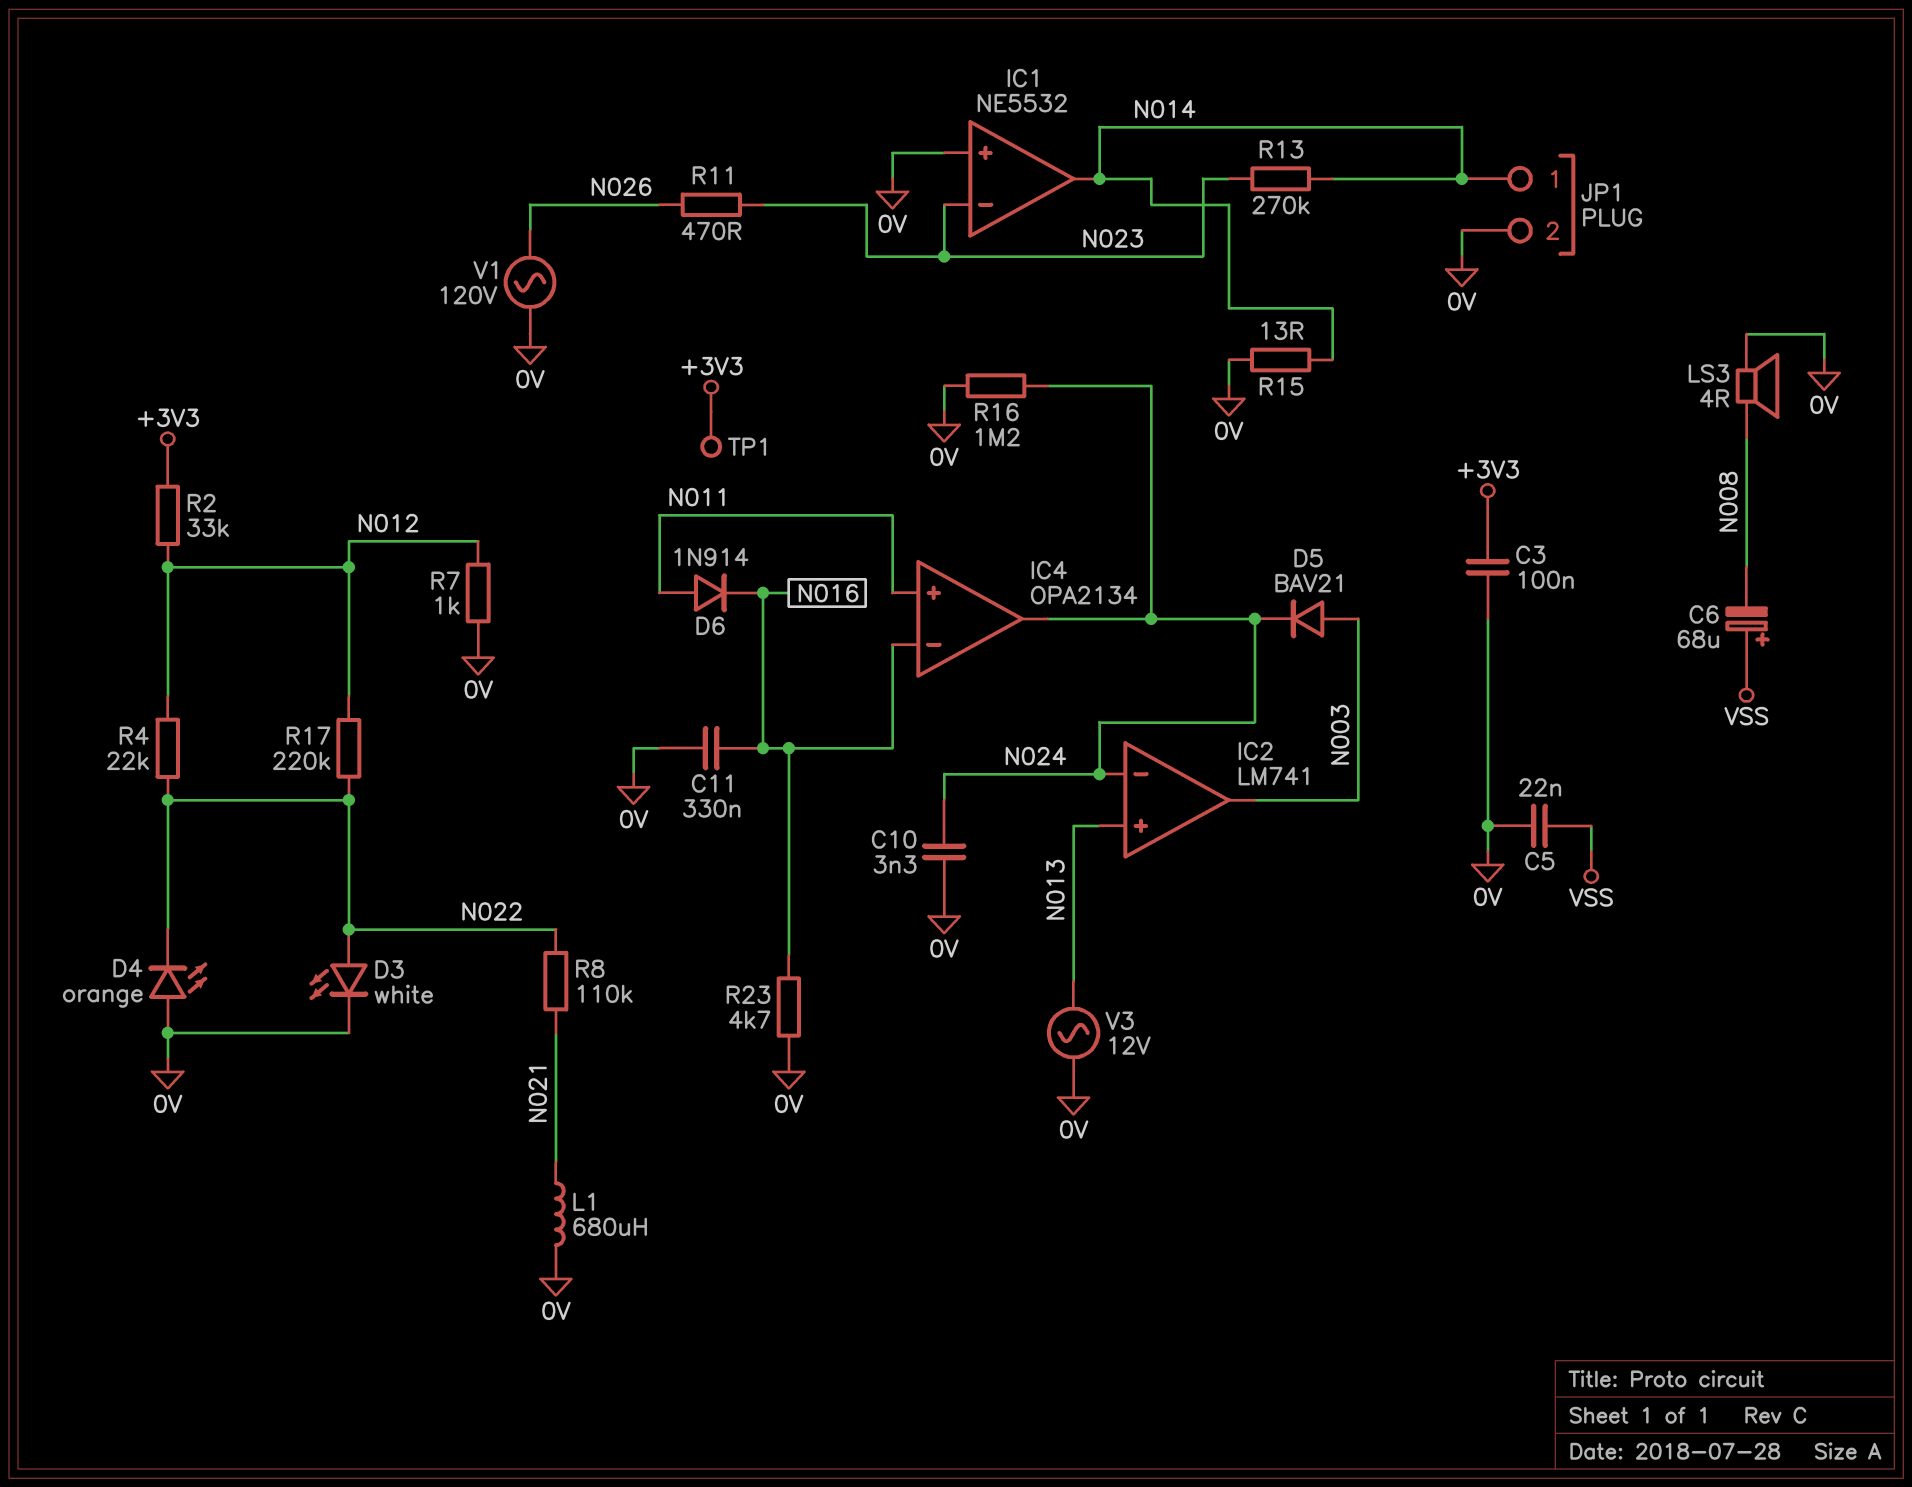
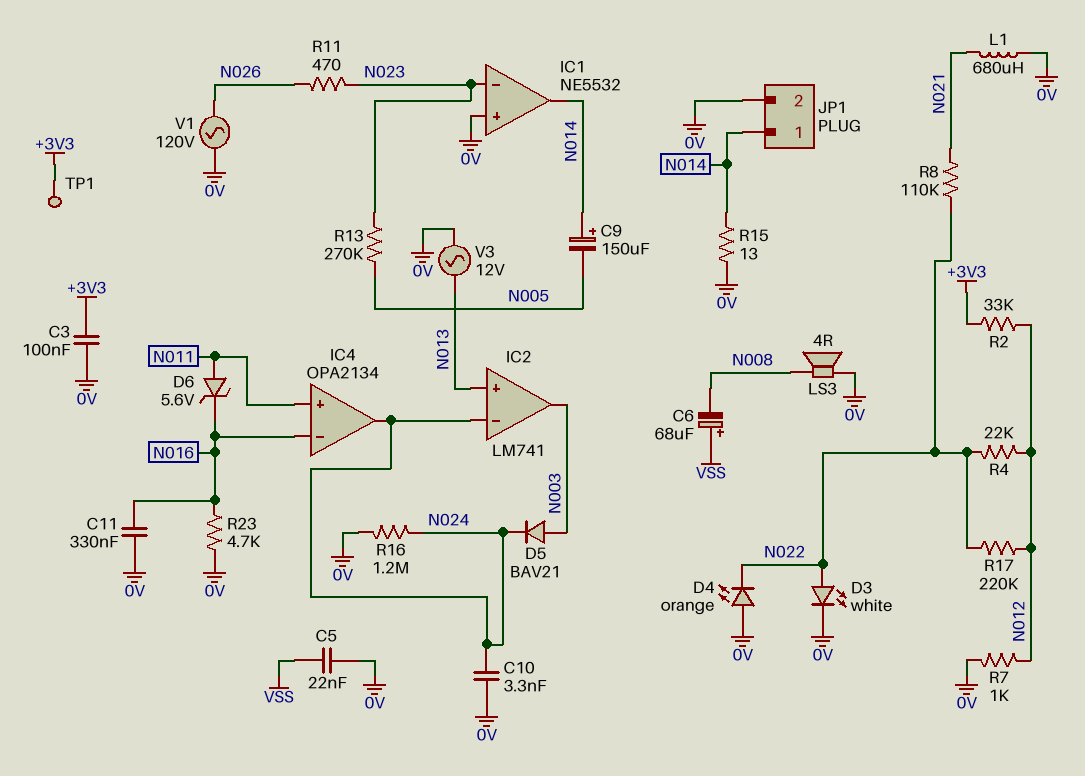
C9: none -> 150uF (plus N014, minus N005)
D6: diode 1N914 (A N011, K N016) -> zener 5.6V (A N011, K N016)
R13: 270k (N014, N023) -> 270k (N005, N023)

